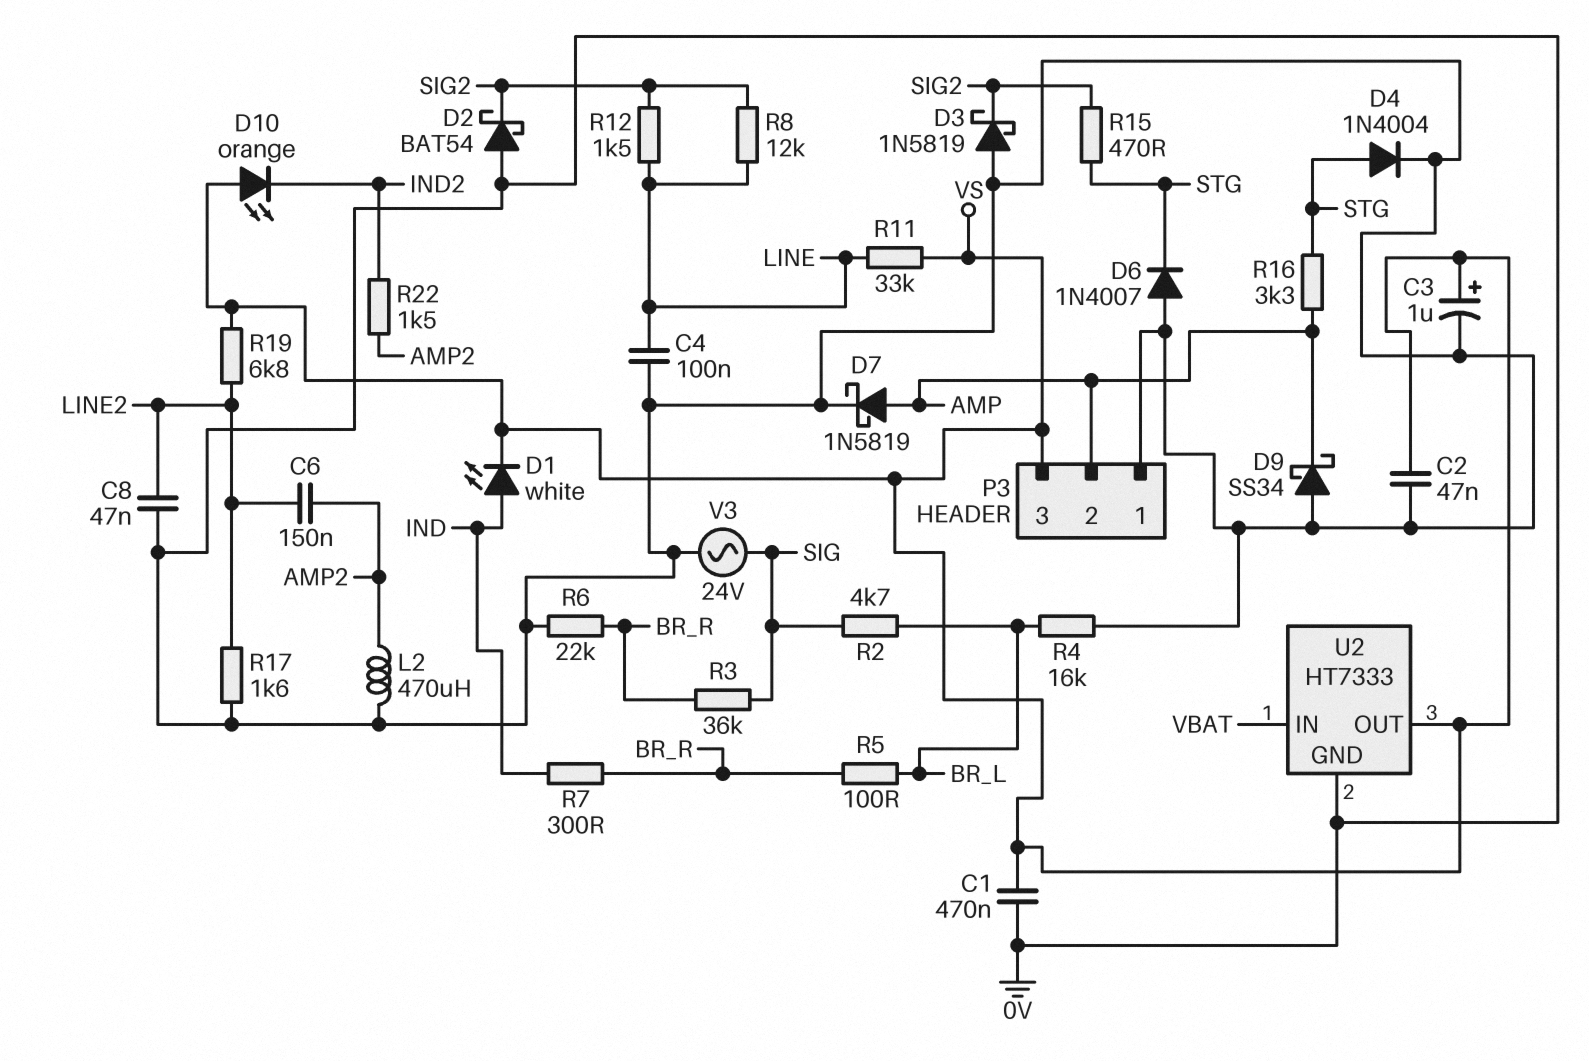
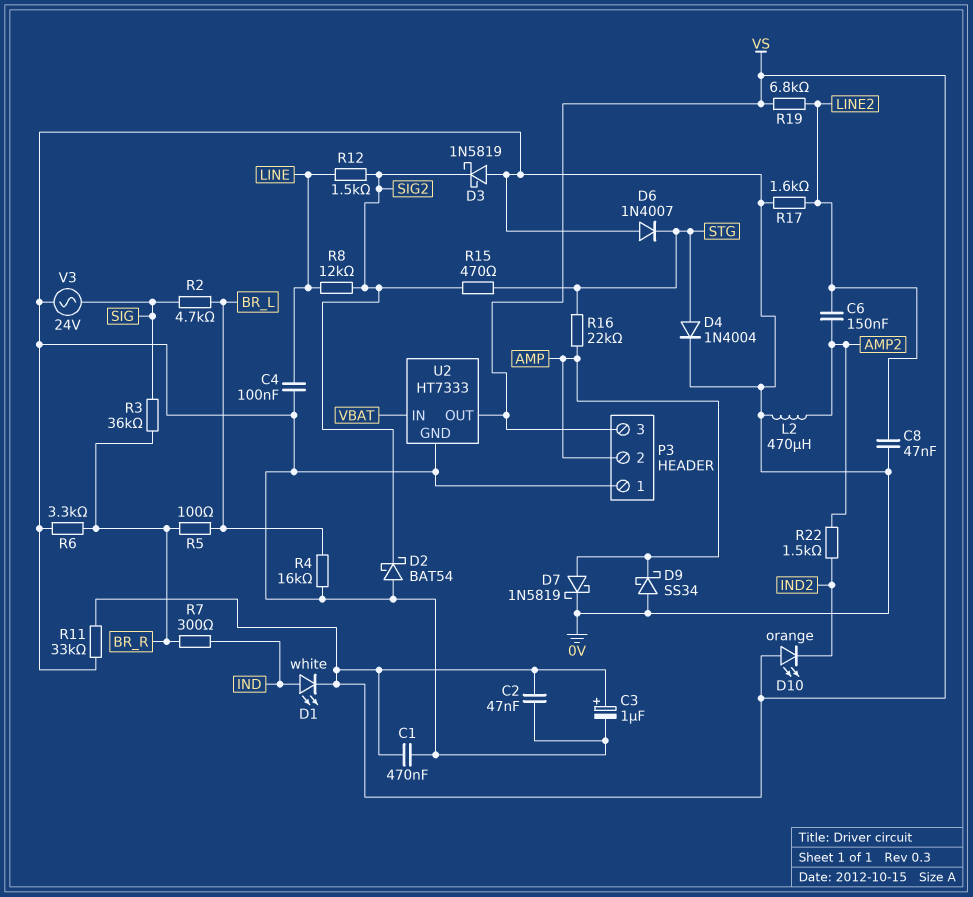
R6: 22k (0V, BR_R) -> 3.3k (0V, BR_R)
R11: 33k (LINE, VS) -> 33k (0V, VS)
R16: 3.3k (AMP, STG) -> 22k (AMP, STG)

